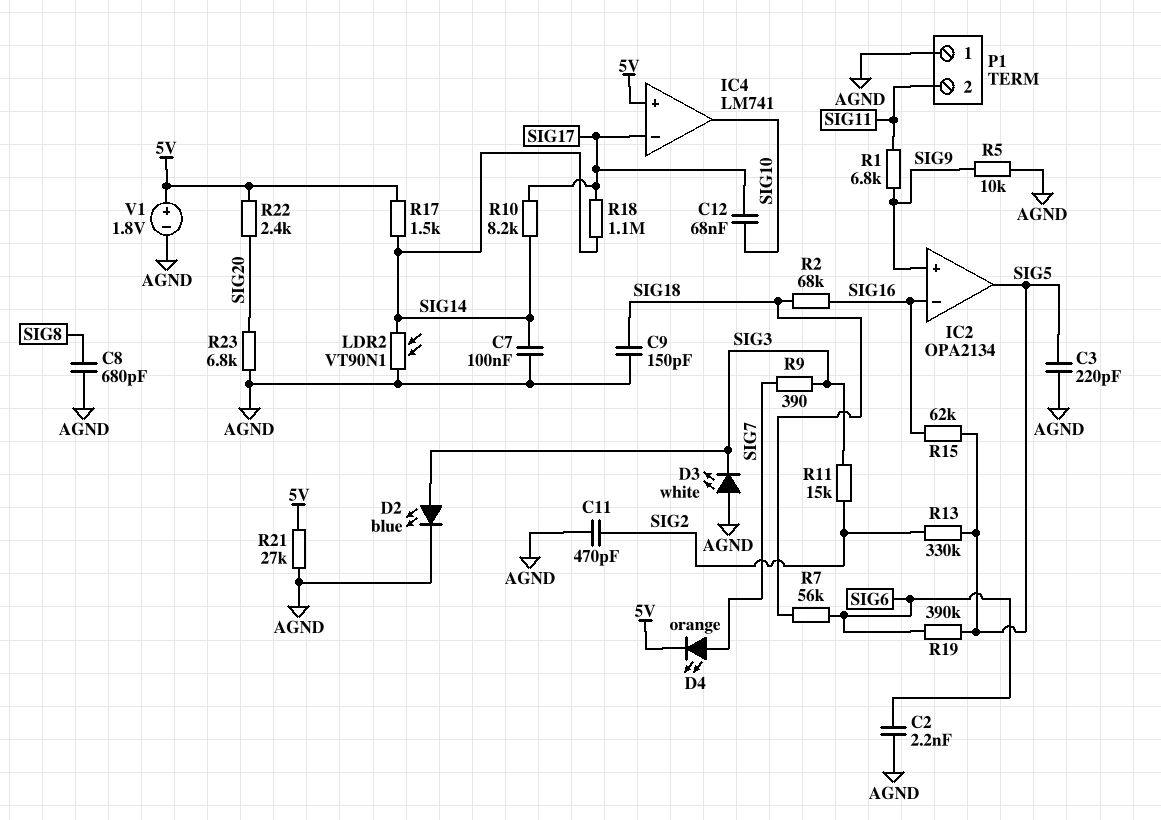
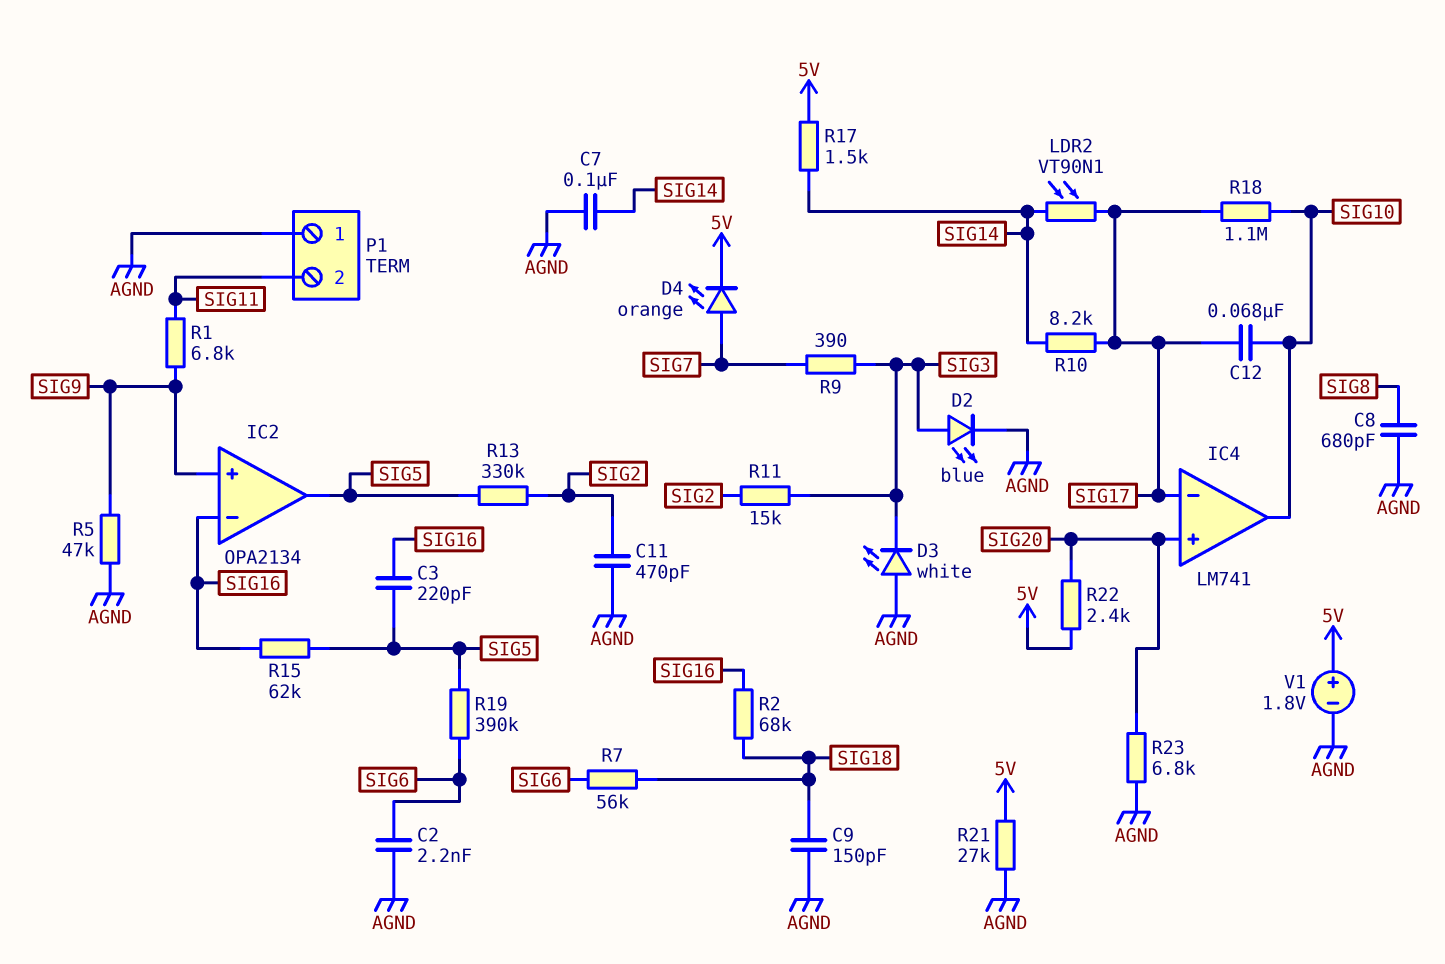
C3: 220pF (AGND, SIG5) -> 220pF (SIG5, SIG16)
IC4 pin in+: 5V -> SIG20
LDR2: VT90N1 (AGND, SIG14) -> VT90N1 (SIG14, SIG17)
R5: 10k (AGND, SIG9) -> 47k (AGND, SIG9)
R18: 1.1M (SIG14, SIG17) -> 1.1M (SIG10, SIG17)

